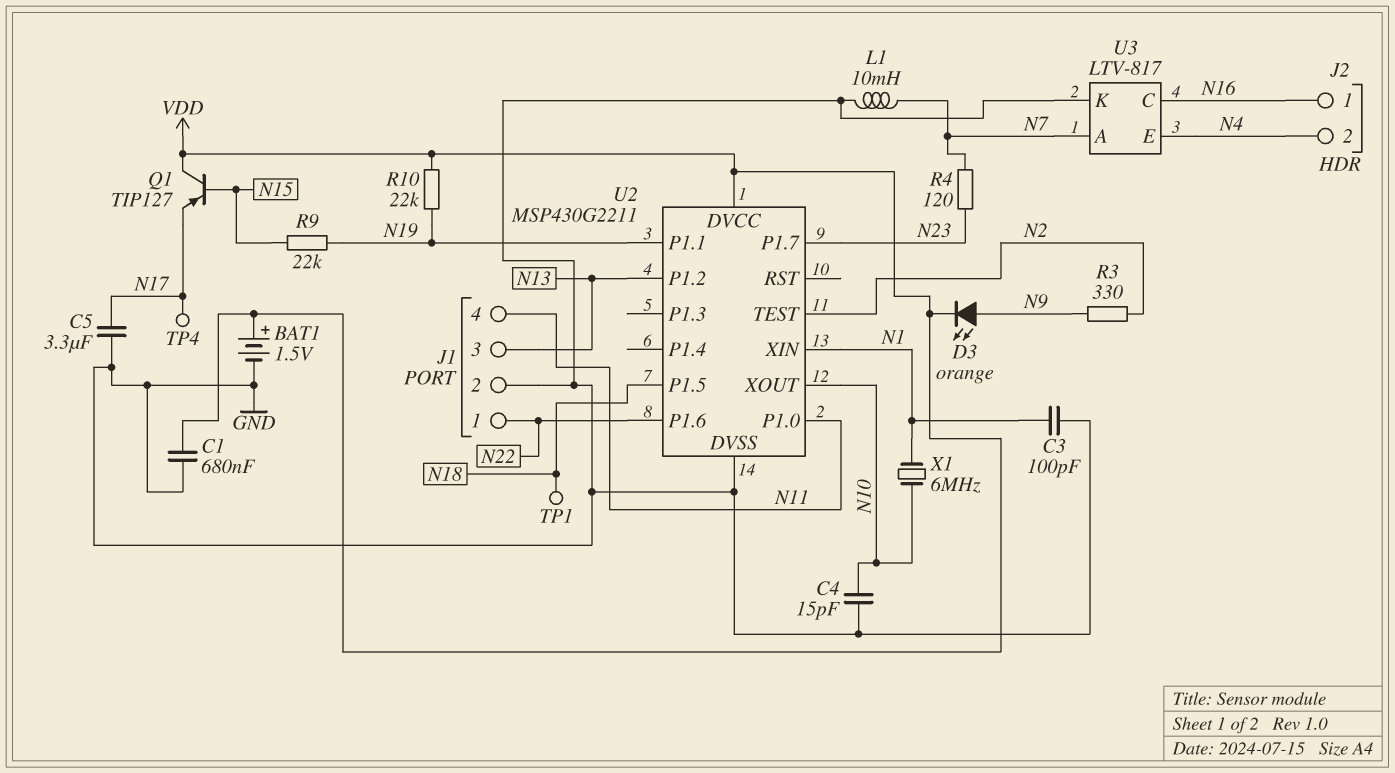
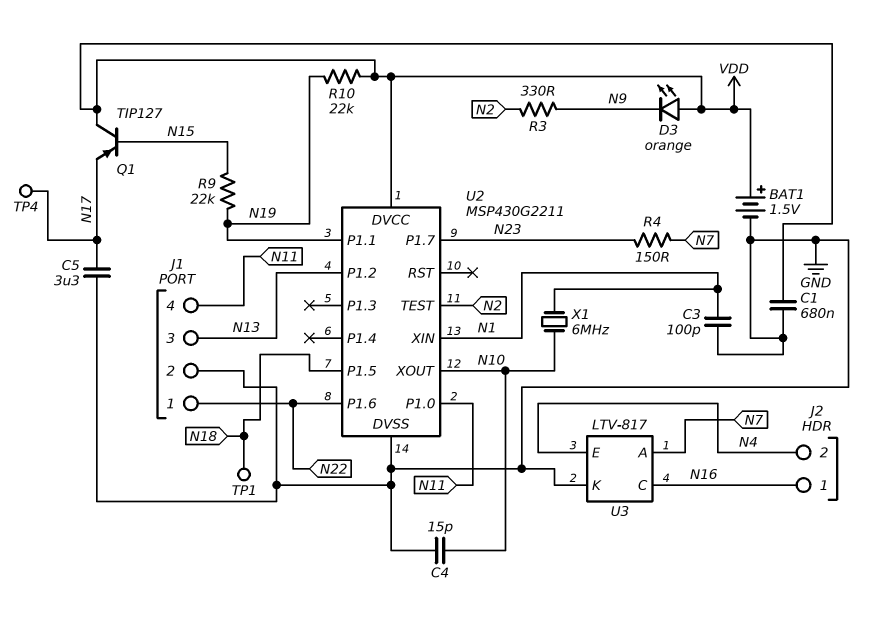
D3: LED orange (A N9, K VDD) -> LED orange (A VDD, K N9)
L1: 10mH (GND, N7) -> none
R4: 120 (N7, N23) -> 150 (N7, N23)

